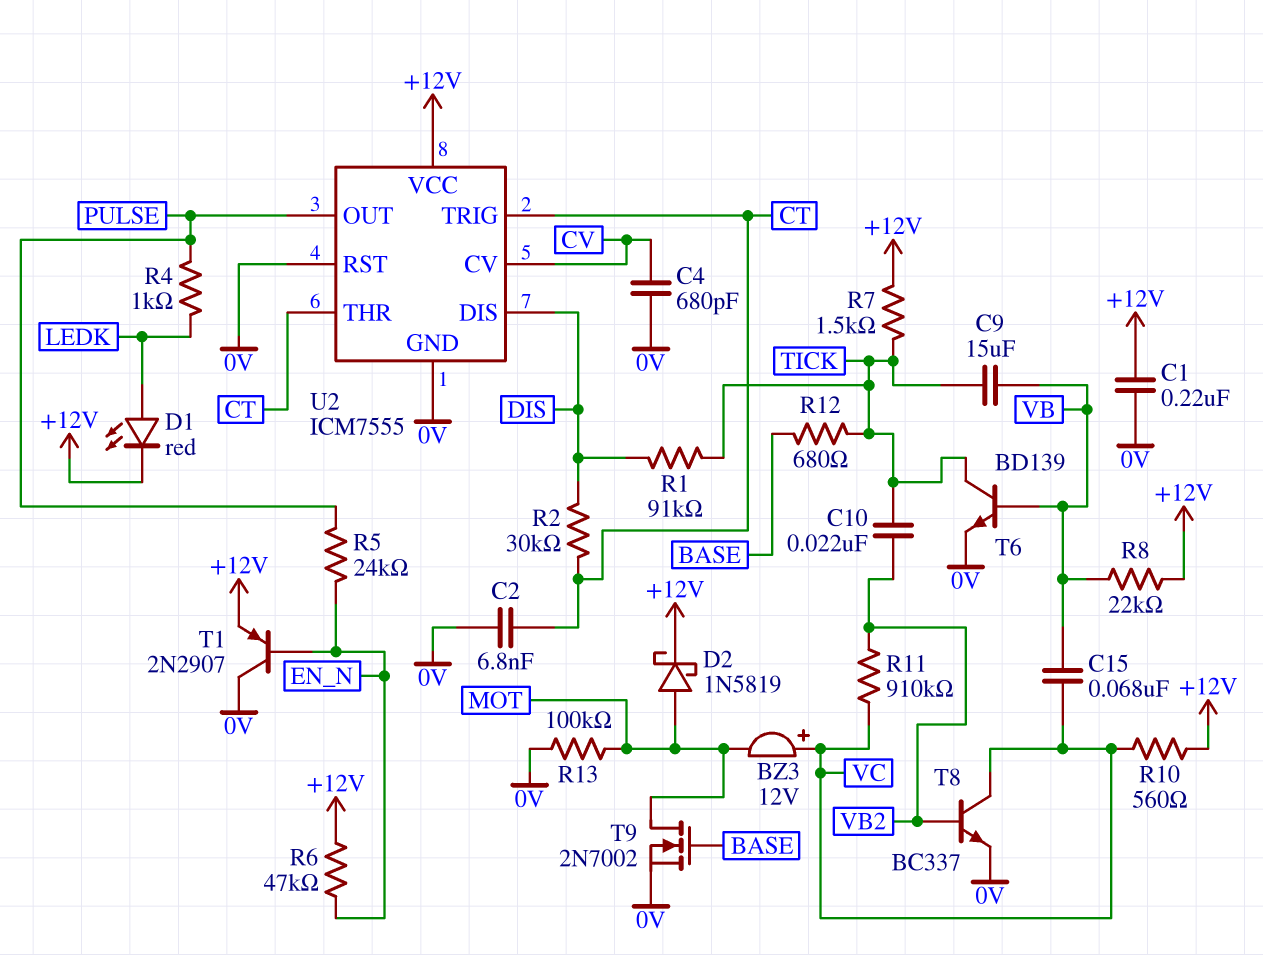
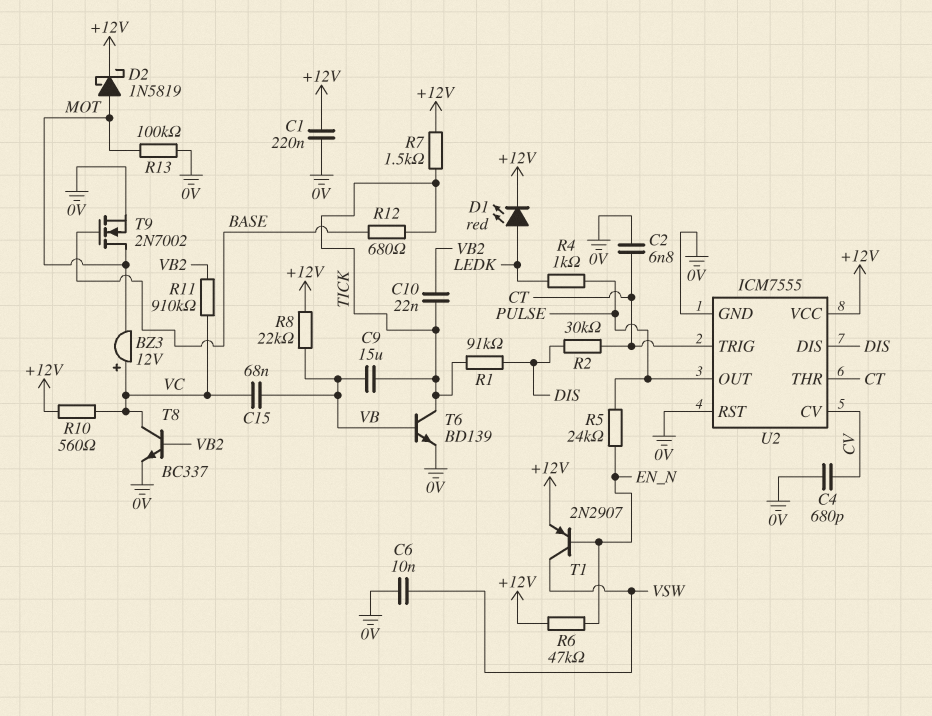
C6: none -> 10nF (0V, VSW)
T1: PNP 2N2907 (B EN_N, C 0V, E +12V) -> PNP 2N2907 (B EN_N, C VSW, E +12V)

